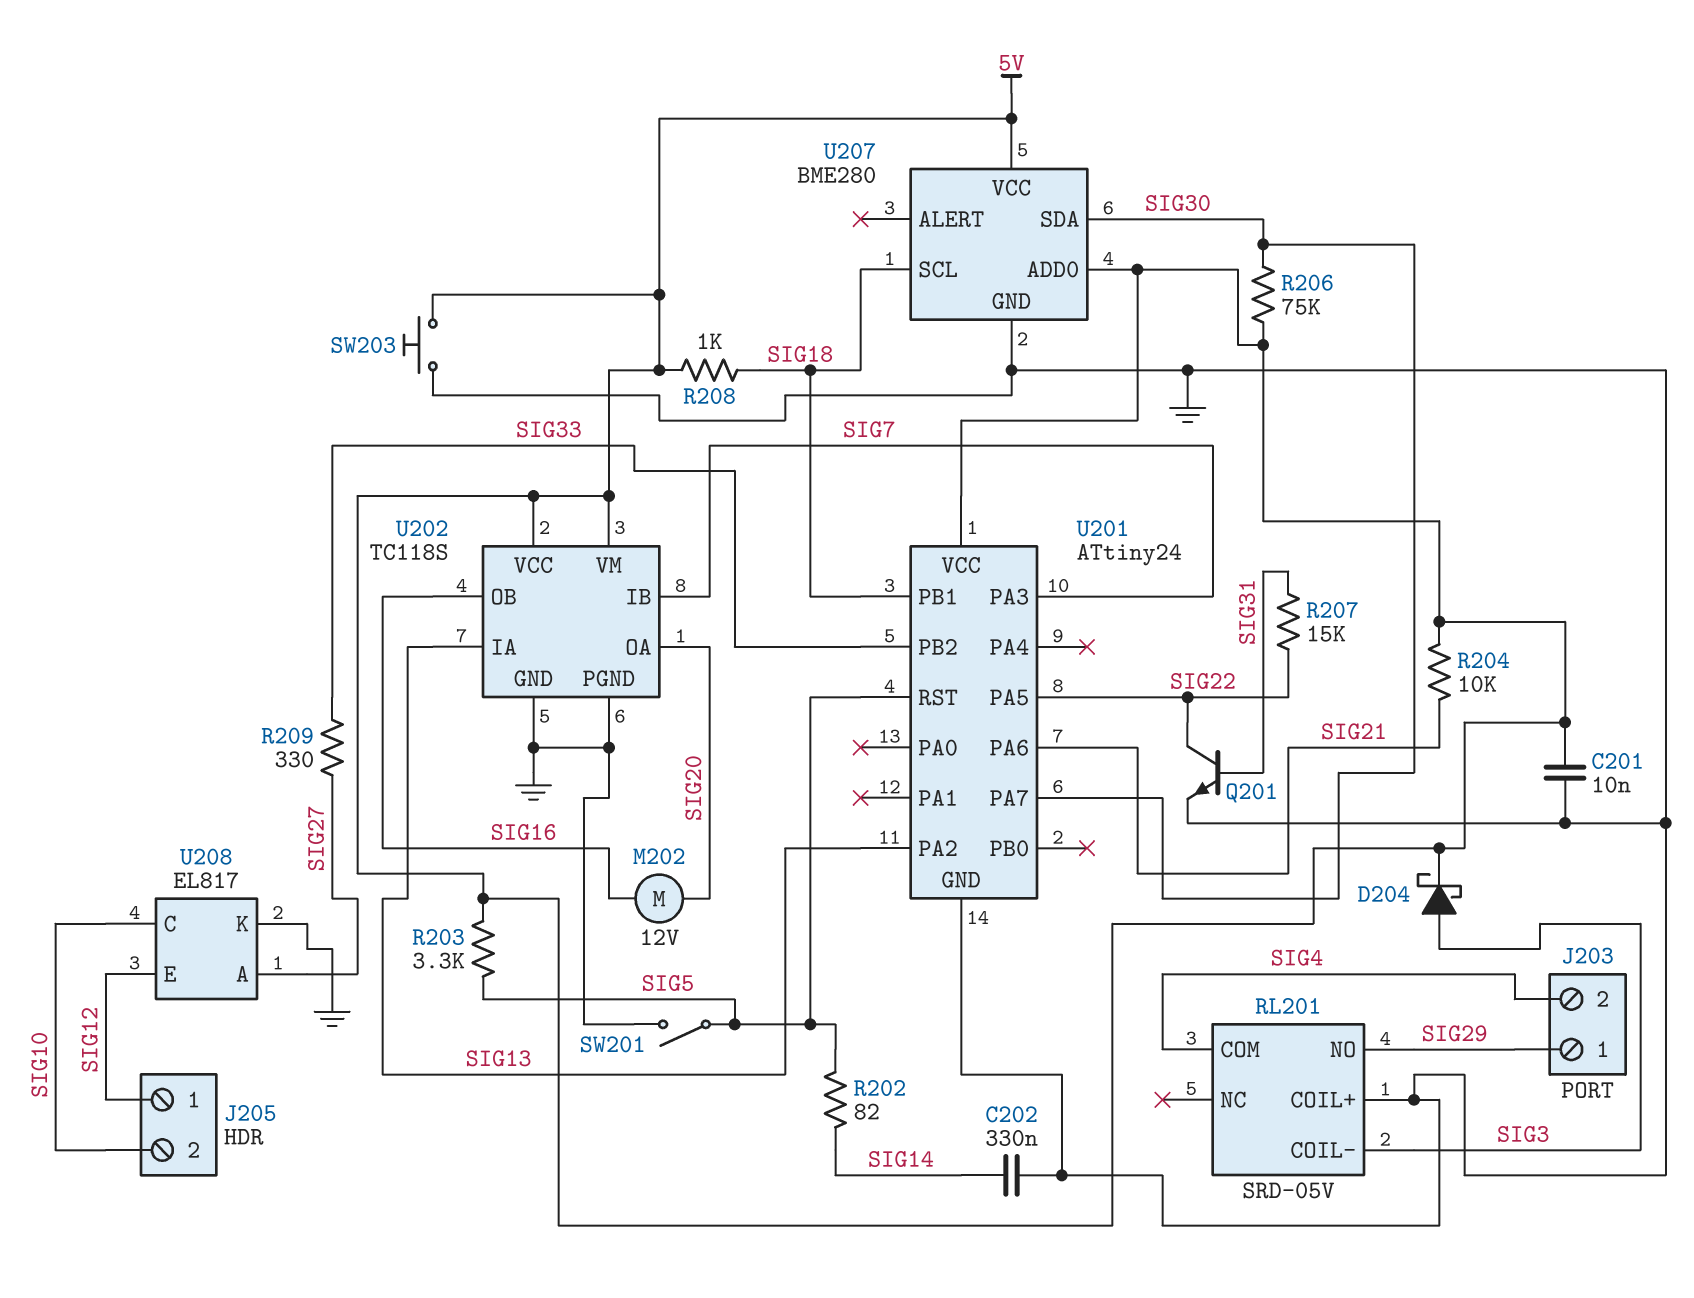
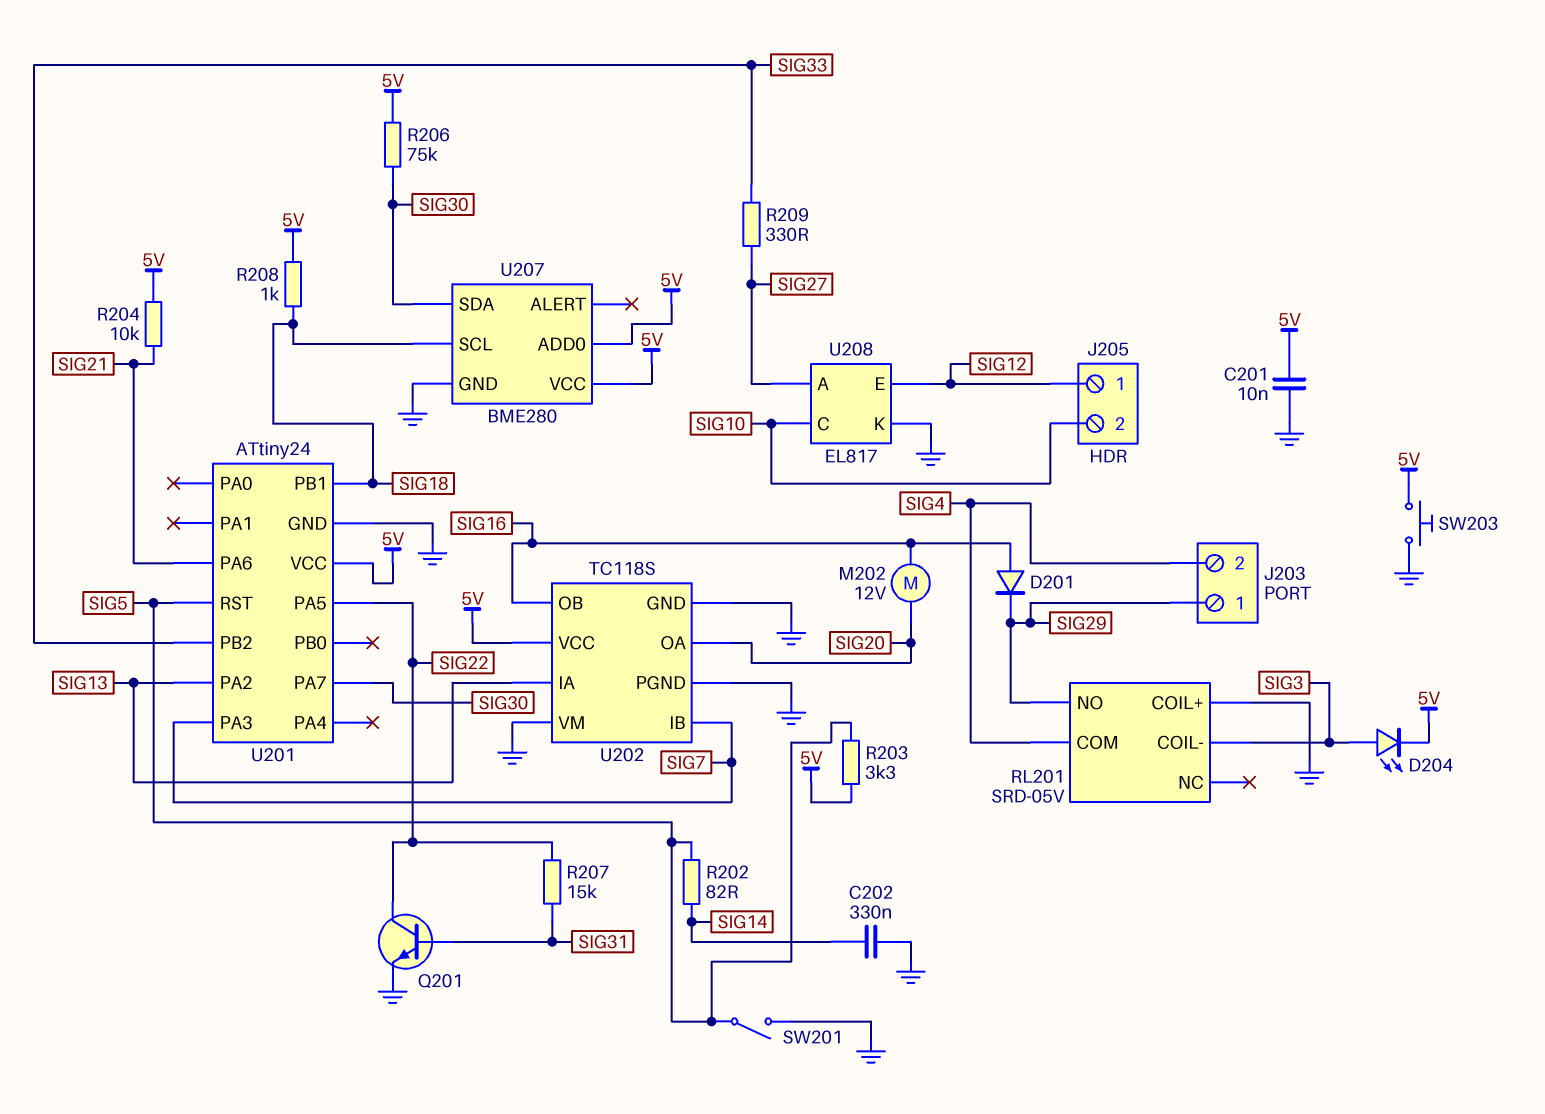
D201: none -> diode (A SIG16, K SIG29)
D204: schottky (A SIG3, K 5V) -> LED (A SIG3, K 5V)
U202 pin VM: 5V -> GND

